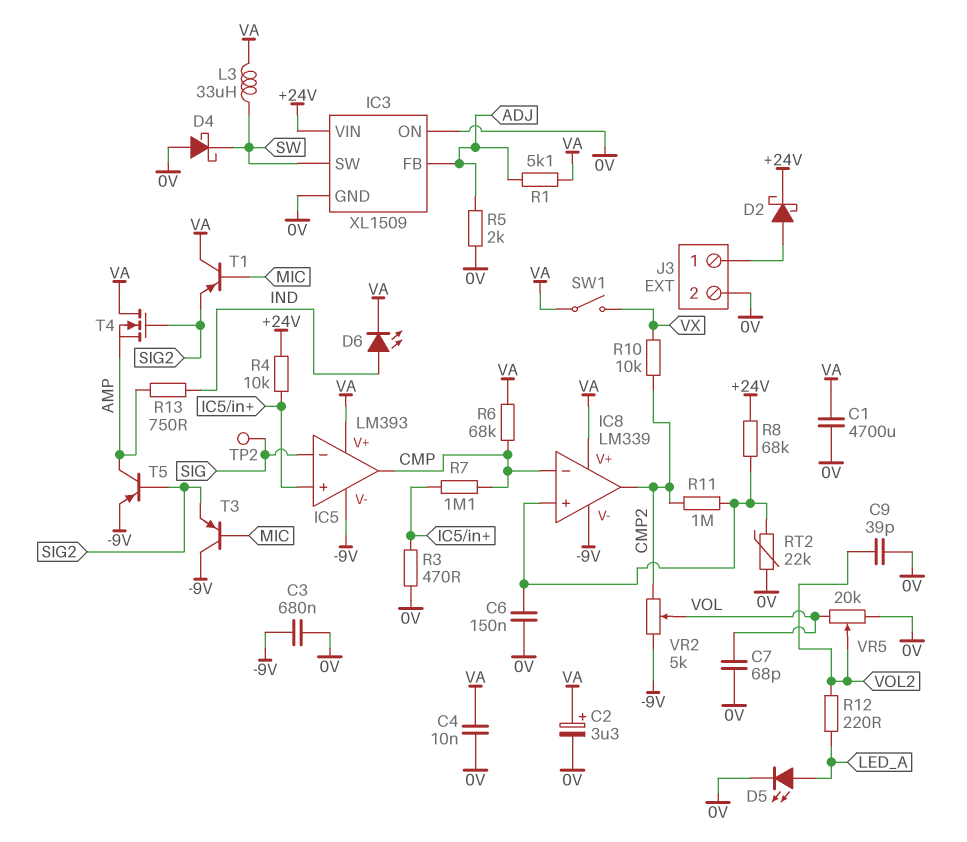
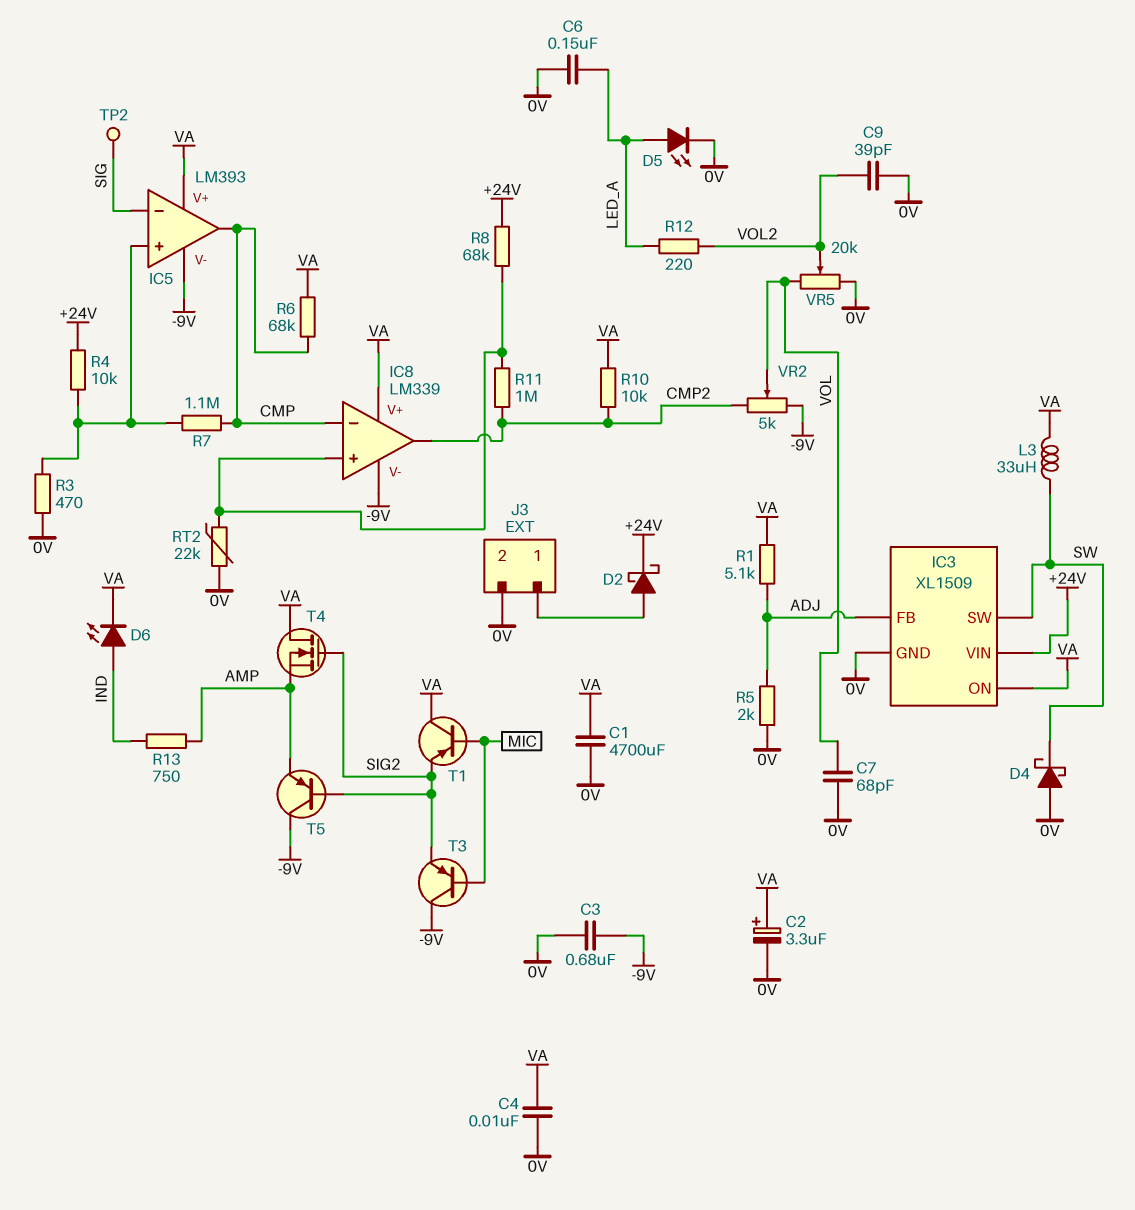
C6: 150nF (0V, IC8/in+) -> 150nF (0V, LED_A)
IC3 pin ON: 0V -> VA
R10: 10k (CMP2, VX) -> 10k (CMP2, VA)
SW1: switch (VA, VX) -> none
T5: PNP (B SIG2, C AMP, E -9V) -> PNP (B SIG2, C -9V, E AMP)

